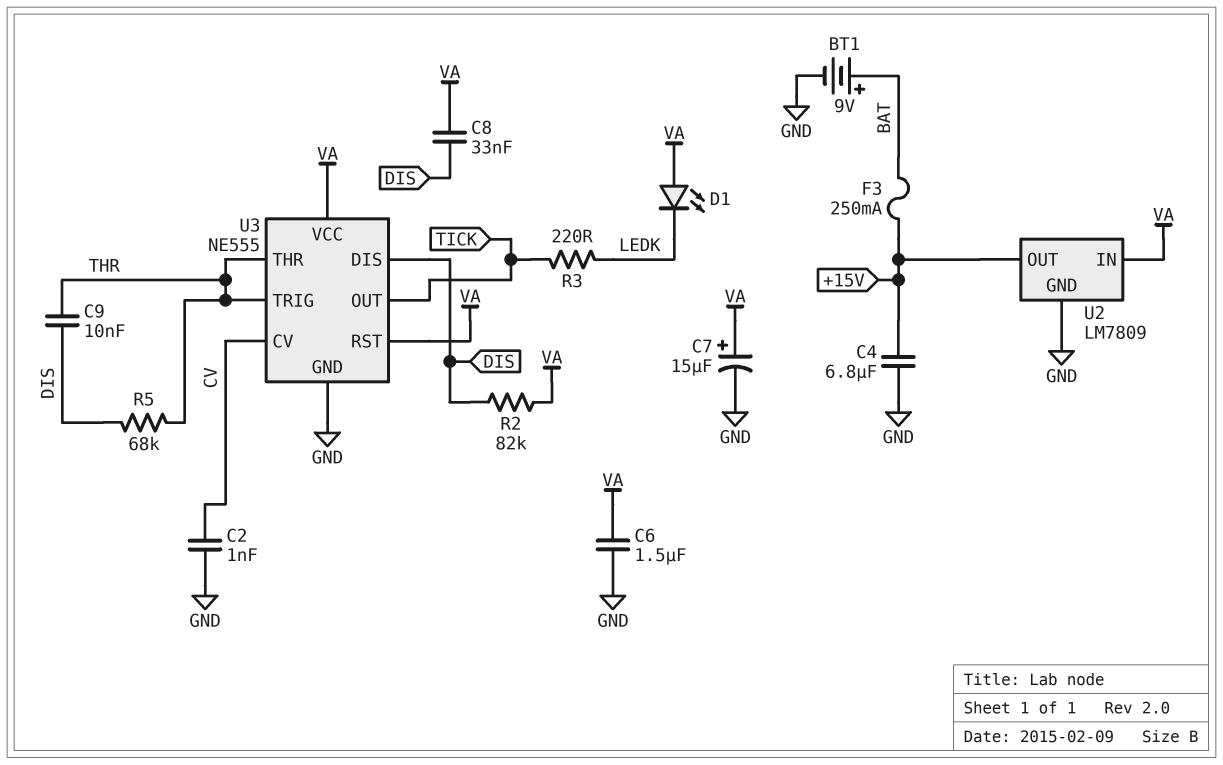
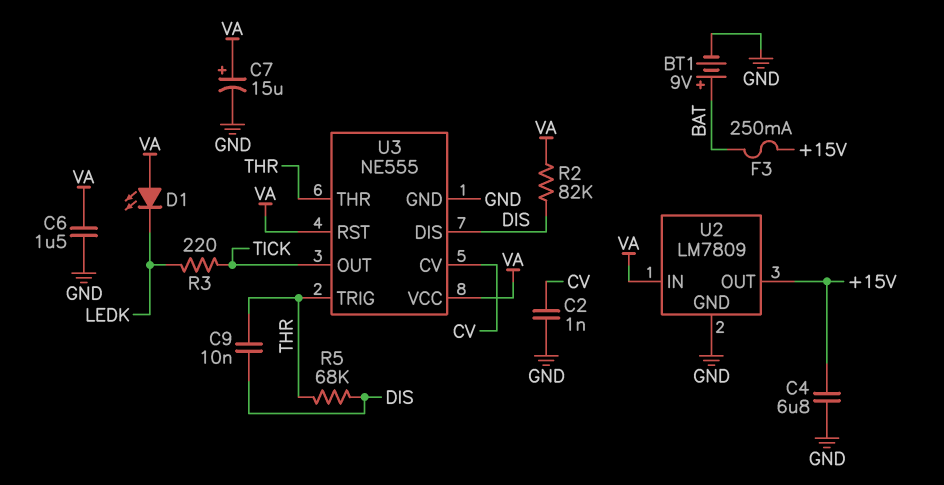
C8: 33nF (DIS, VA) -> none

